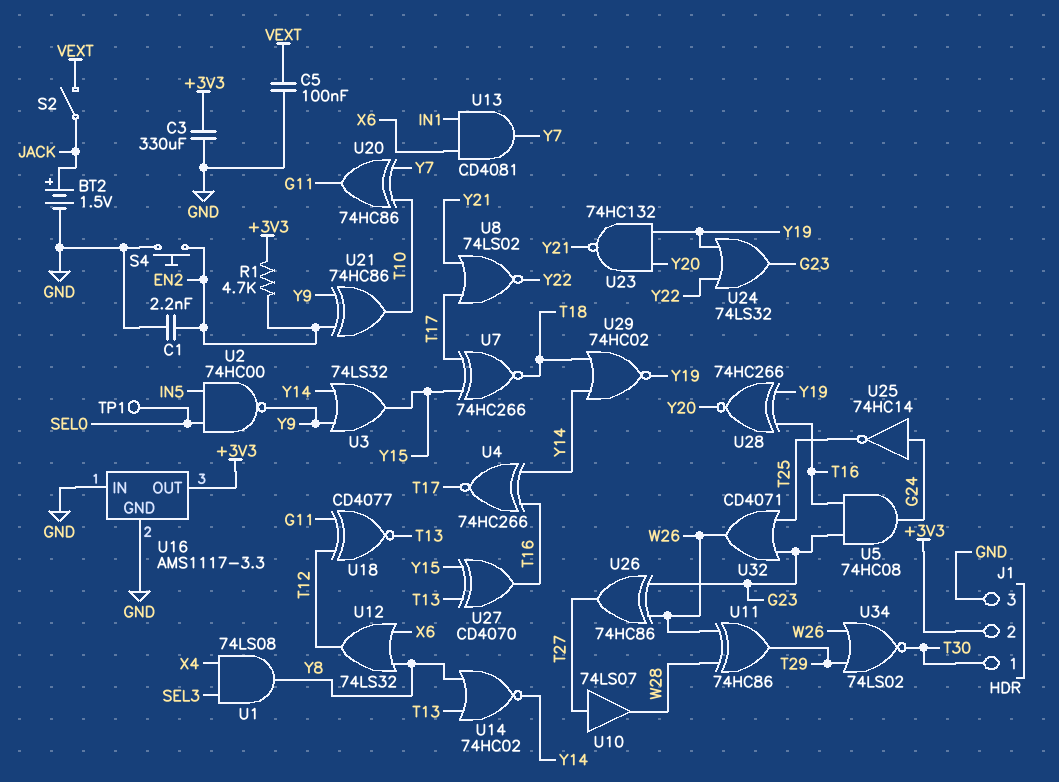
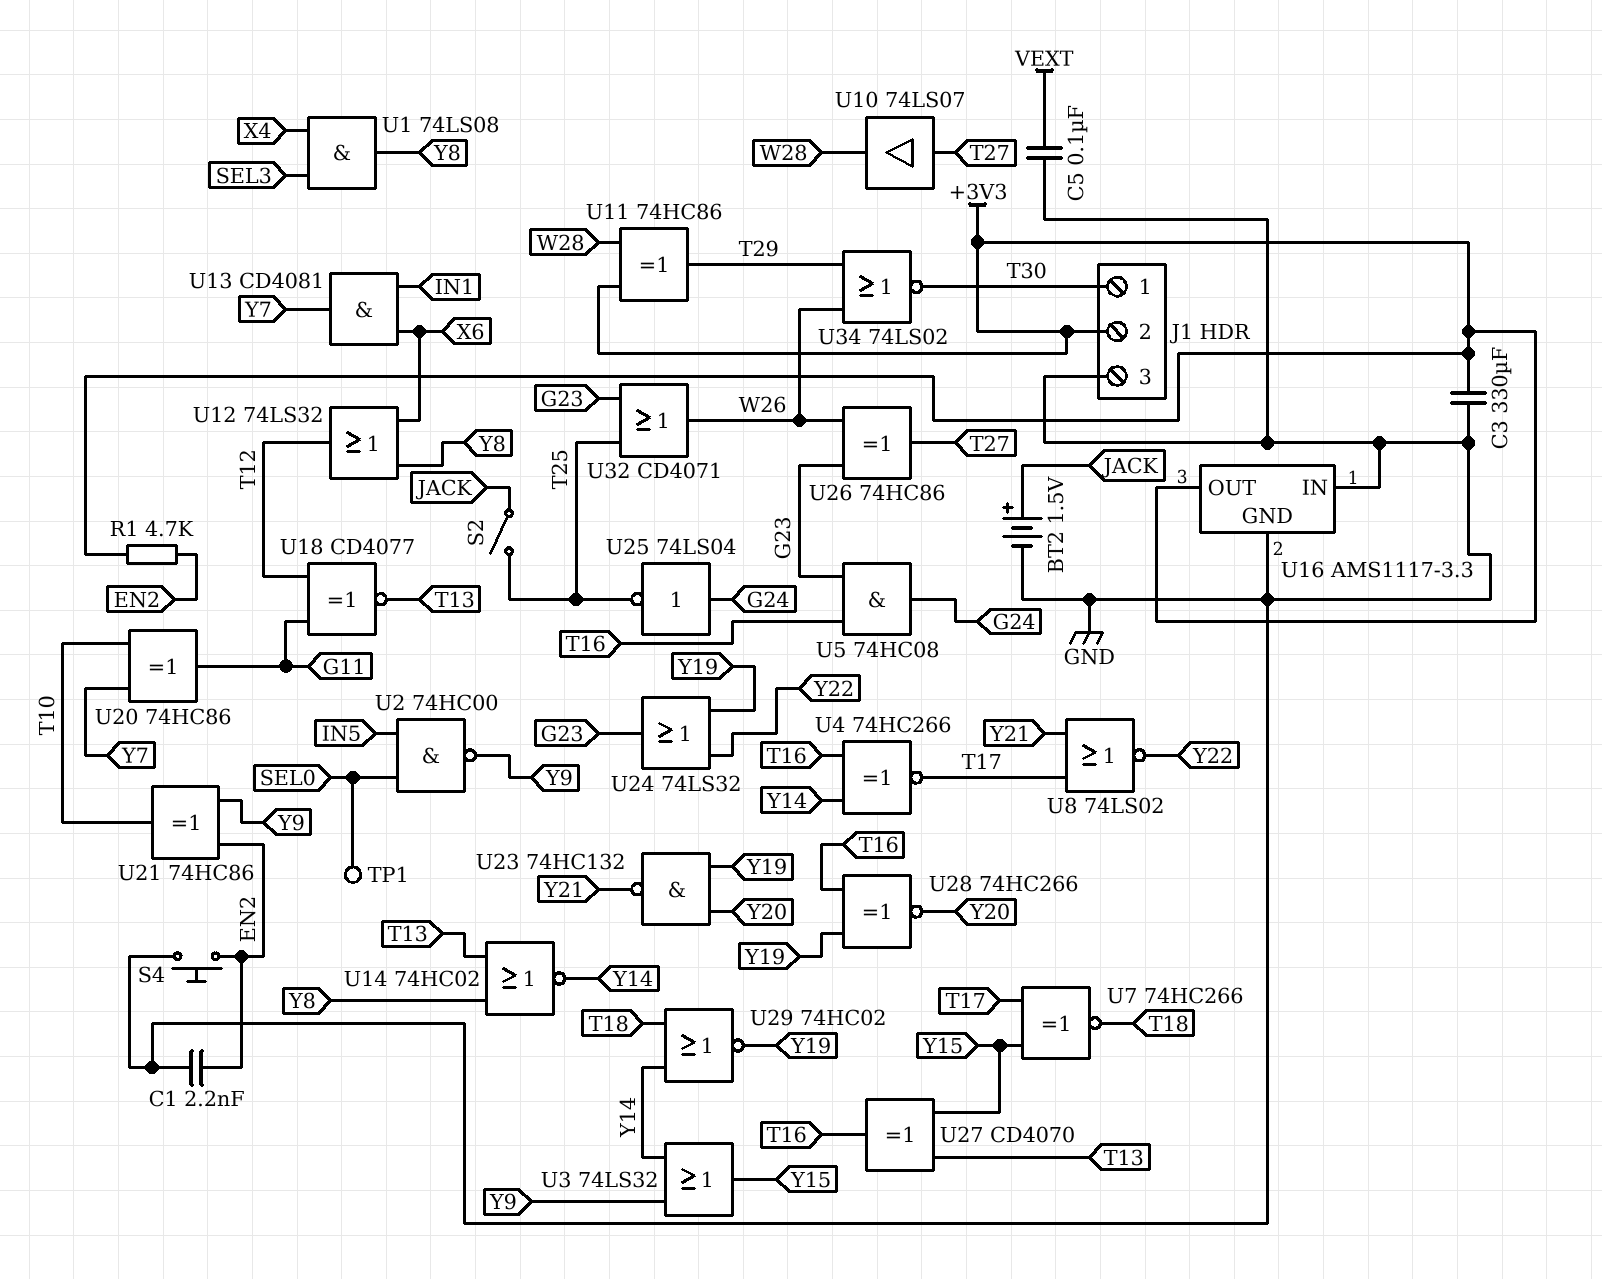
S2: switch (JACK, VEXT) -> switch (JACK, T25)
U11: XOR 74HC86 (in W26, in W28, out T29) -> XOR 74HC86 (in +3V3, in W28, out T29)
U25: NOT 74HC14 (in G24, out T25) -> NOT 74LS04 (in G24, out T25)

